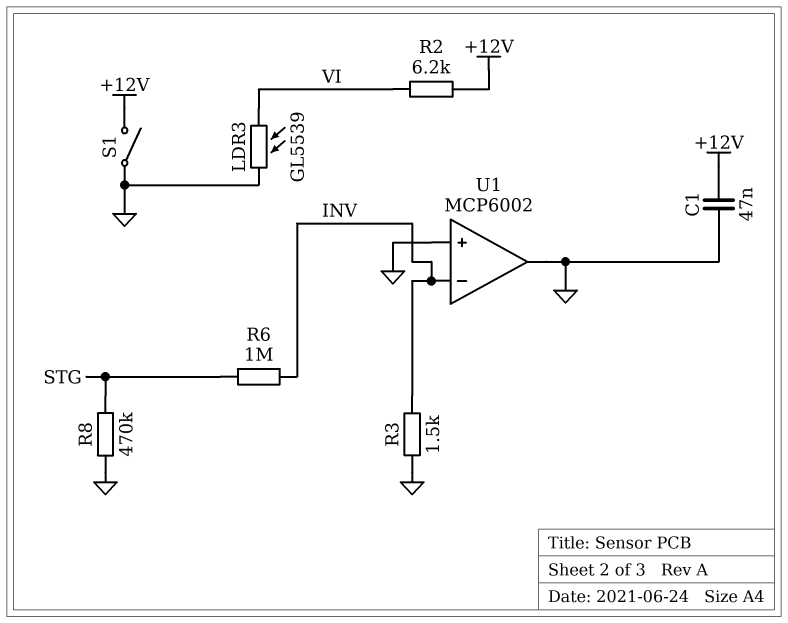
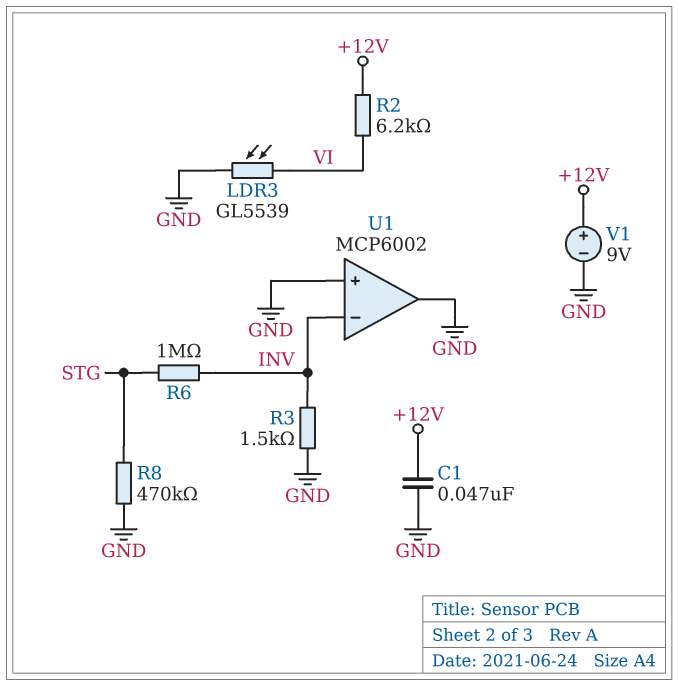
S1: switch (+12V, GND) -> none
V1: none -> 9V (plus +12V, minus GND)

